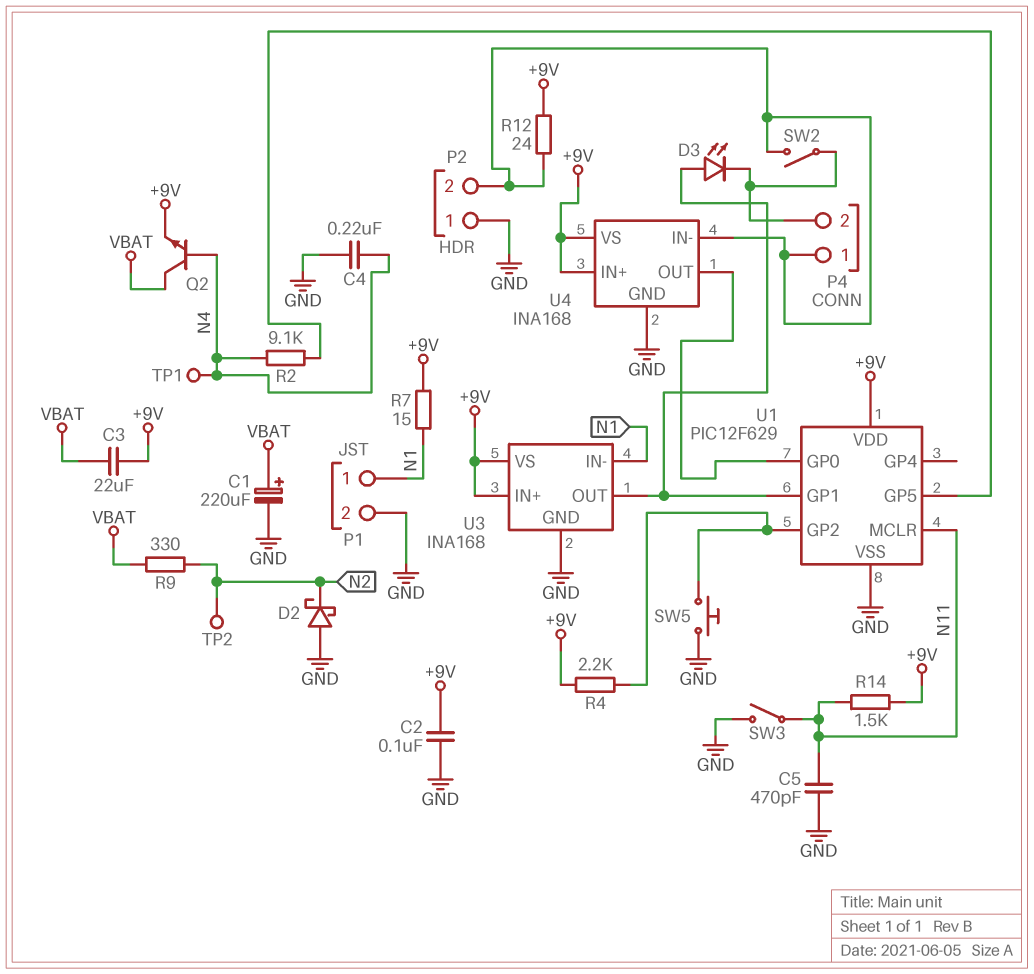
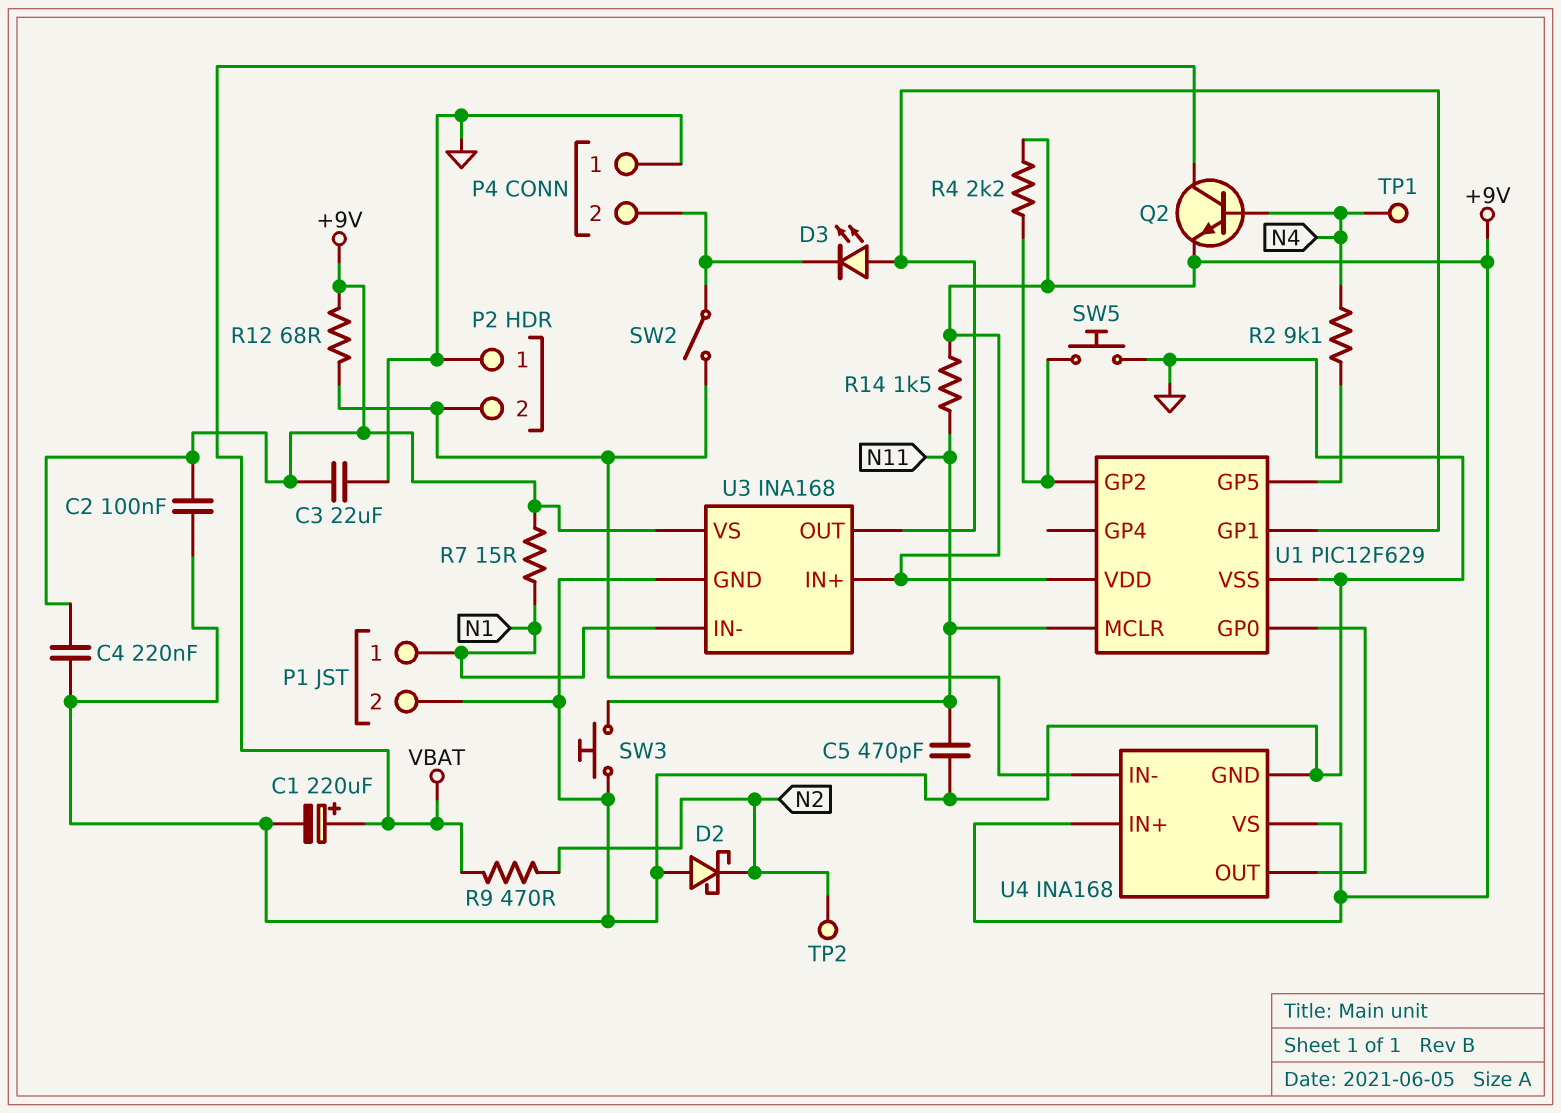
C3: 22uF (+9V, VBAT) -> 22uF (+9V, GND)
C4: 220nF (GND, N4) -> 220nF (+9V, GND)
P4 pin 1: P2/2 -> GND
R9: 330 (N2, VBAT) -> 470 (N2, VBAT)
R12: 24 (+9V, P2/2) -> 68 (+9V, P2/2)
SW3: switch (GND, N11) -> button (GND, N11)

